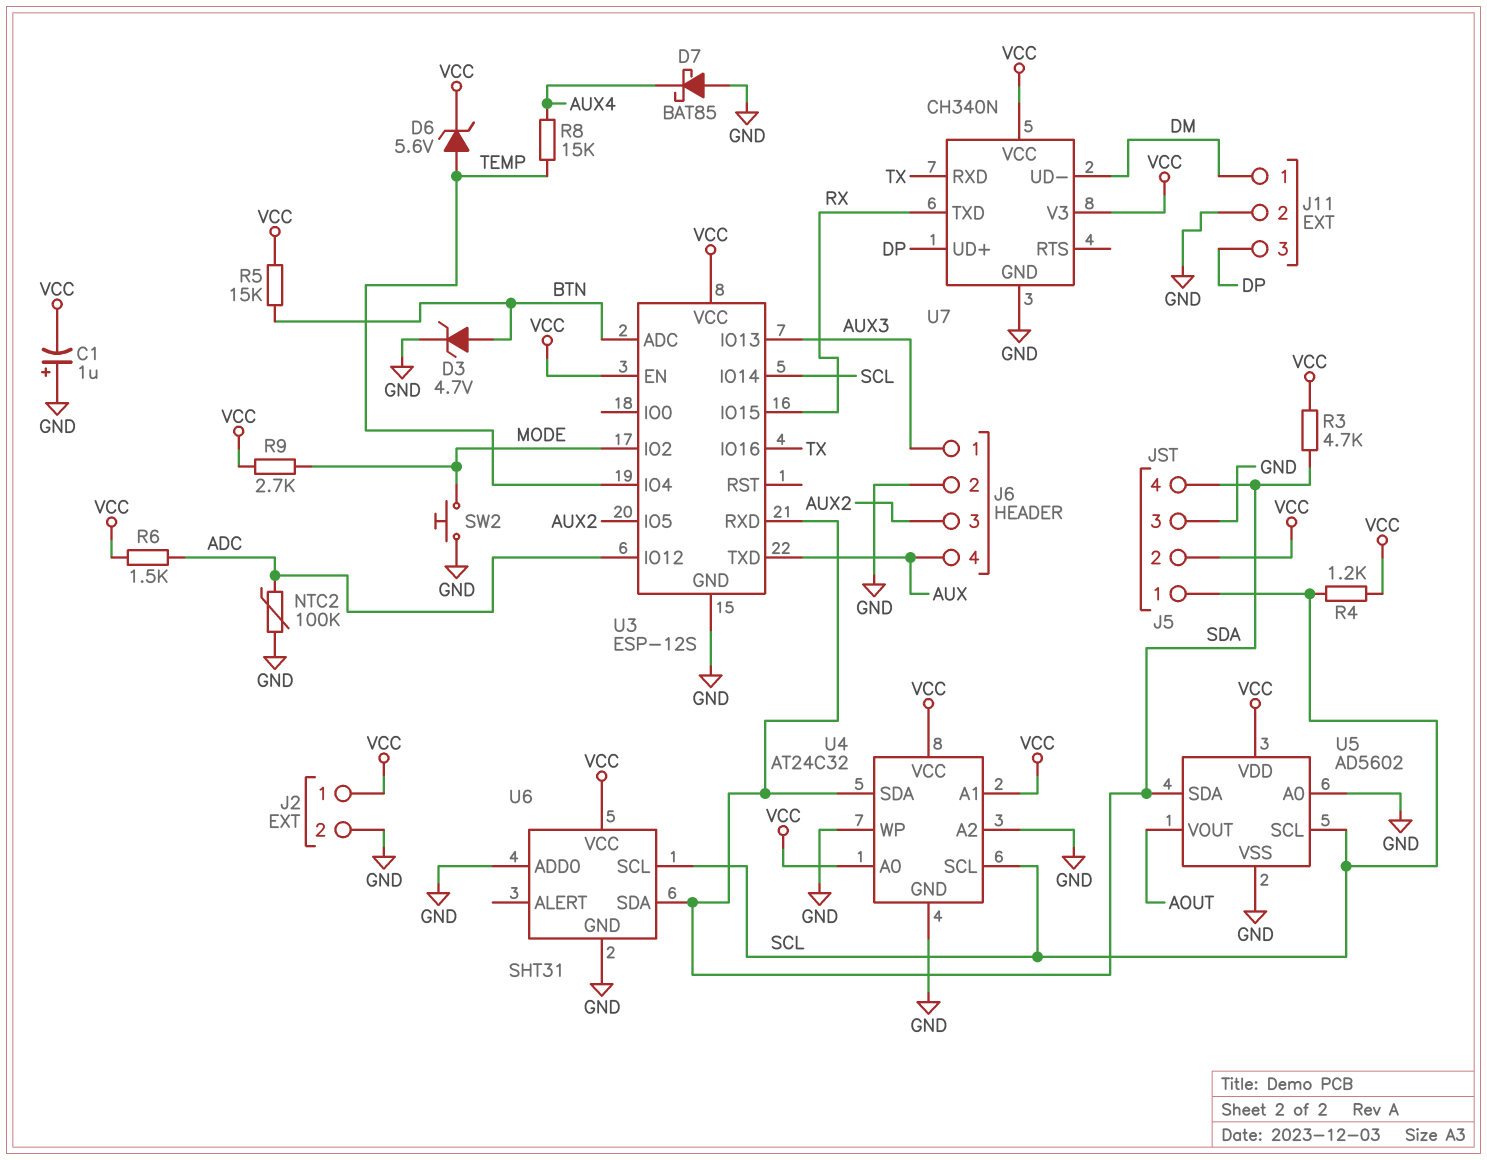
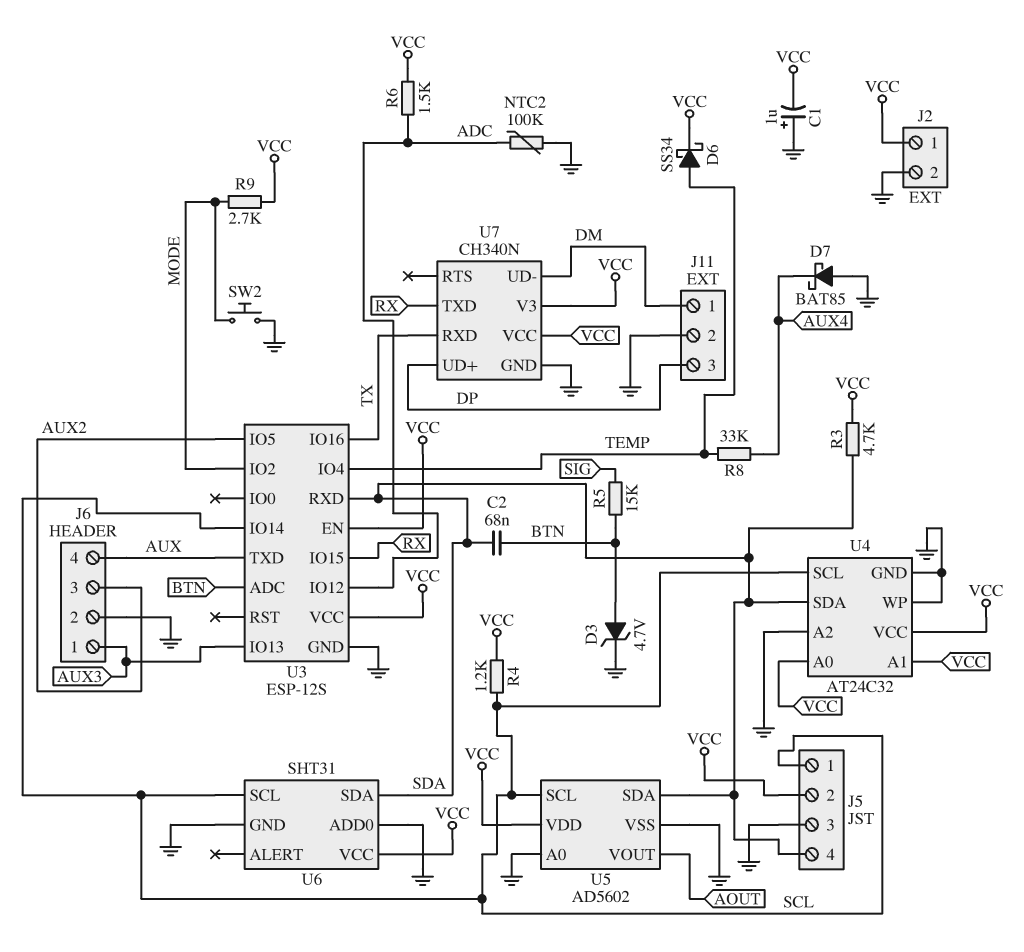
C2: none -> 68nF (BTN, SDA)
D6: zener 5.6V (A TEMP, K VCC) -> schottky SS34 (A TEMP, K VCC)
R5: 15k (BTN, VCC) -> 15k (BTN, SIG)
R8: 15k (AUX4, TEMP) -> 33k (AUX4, TEMP)

